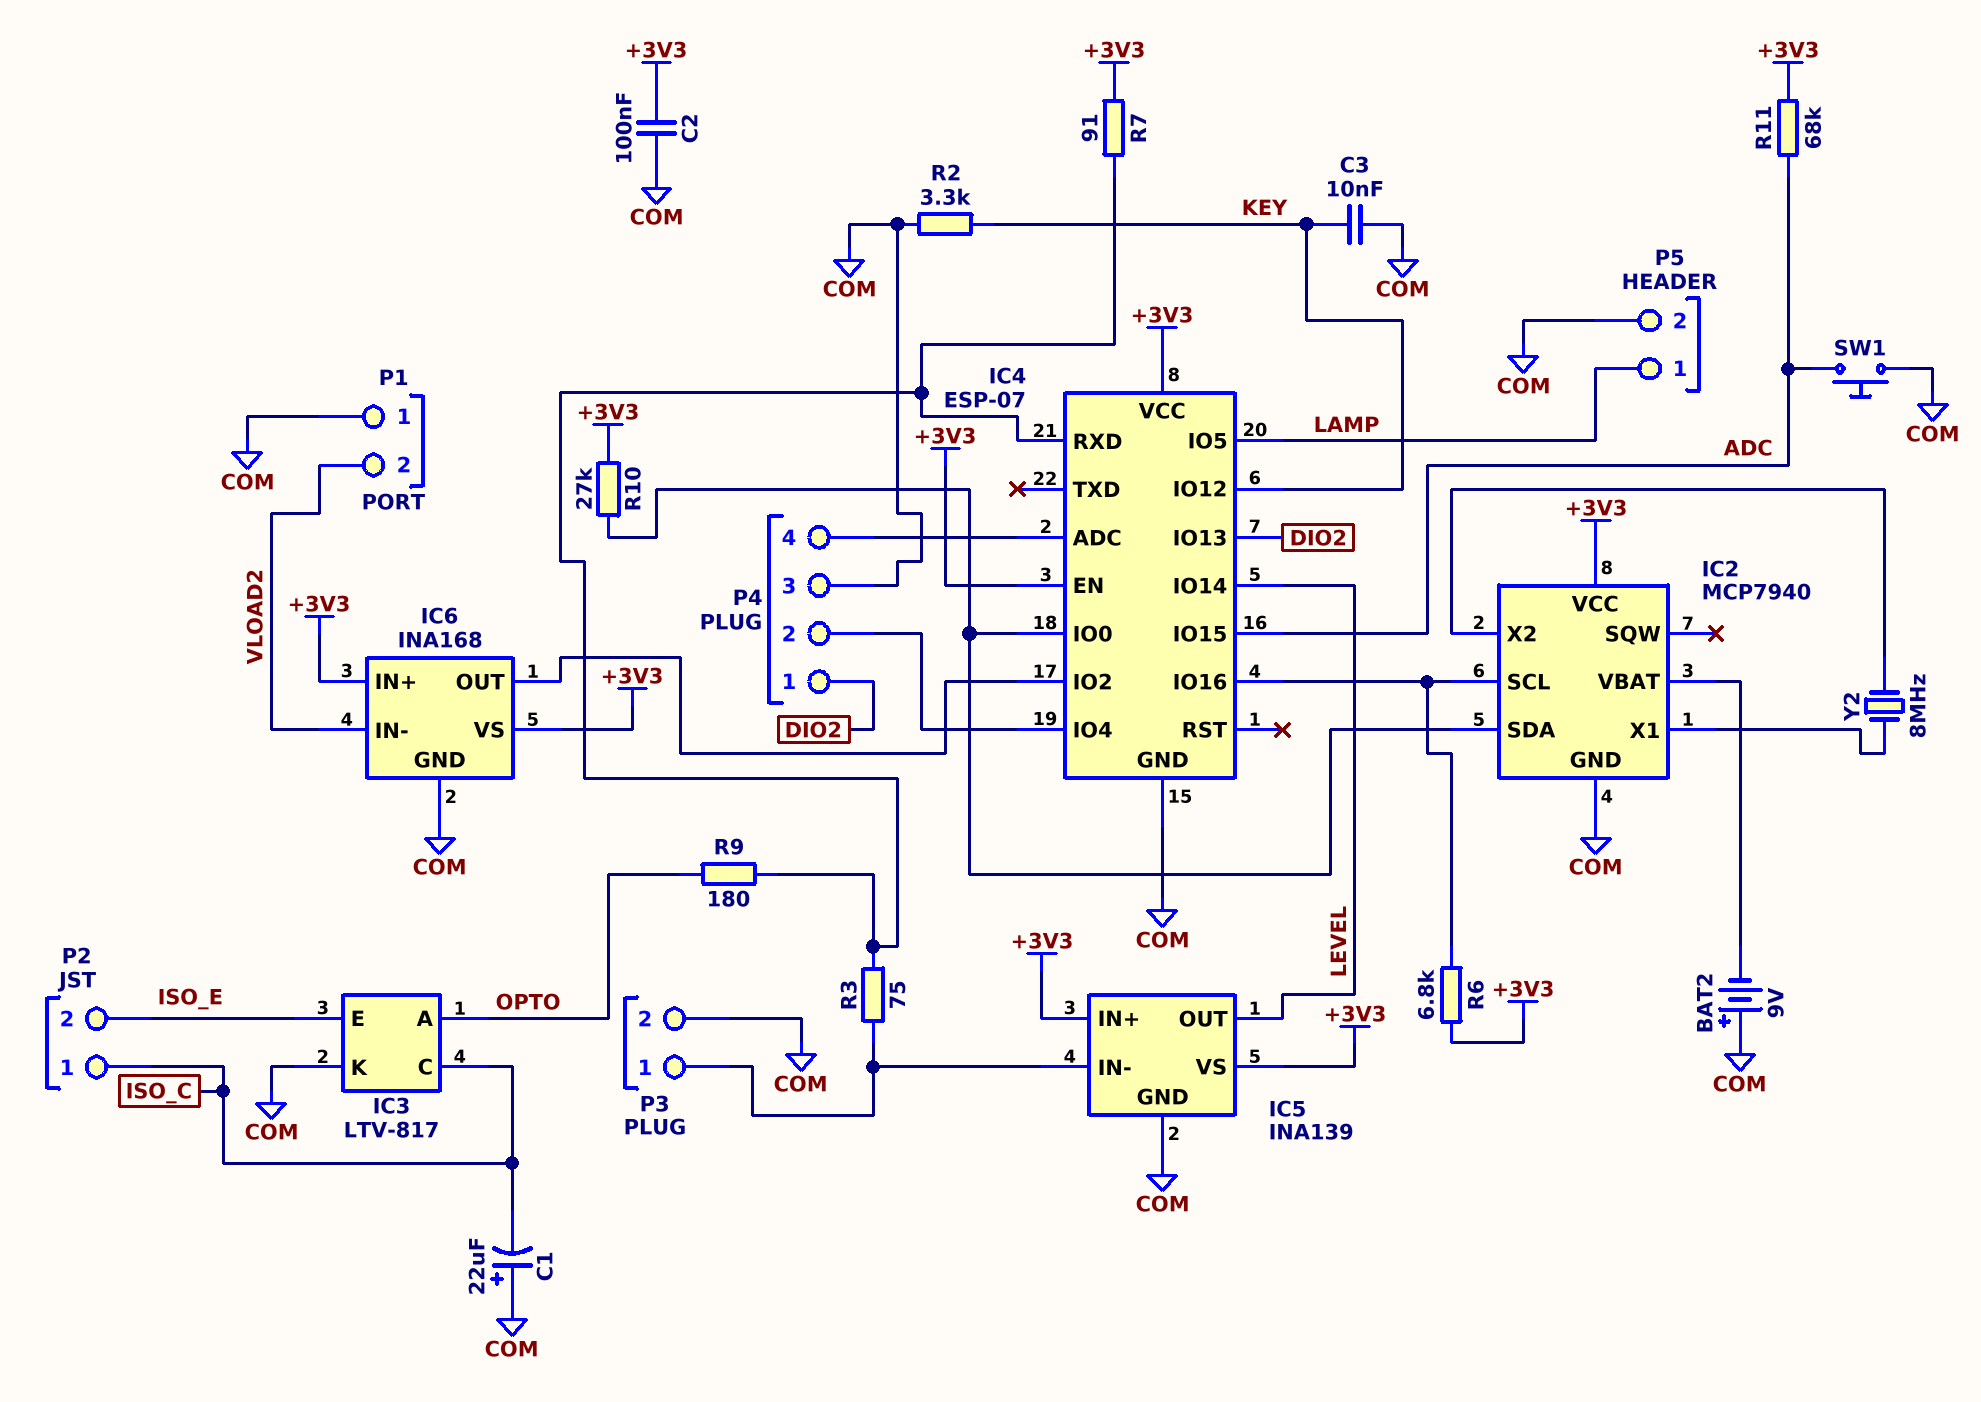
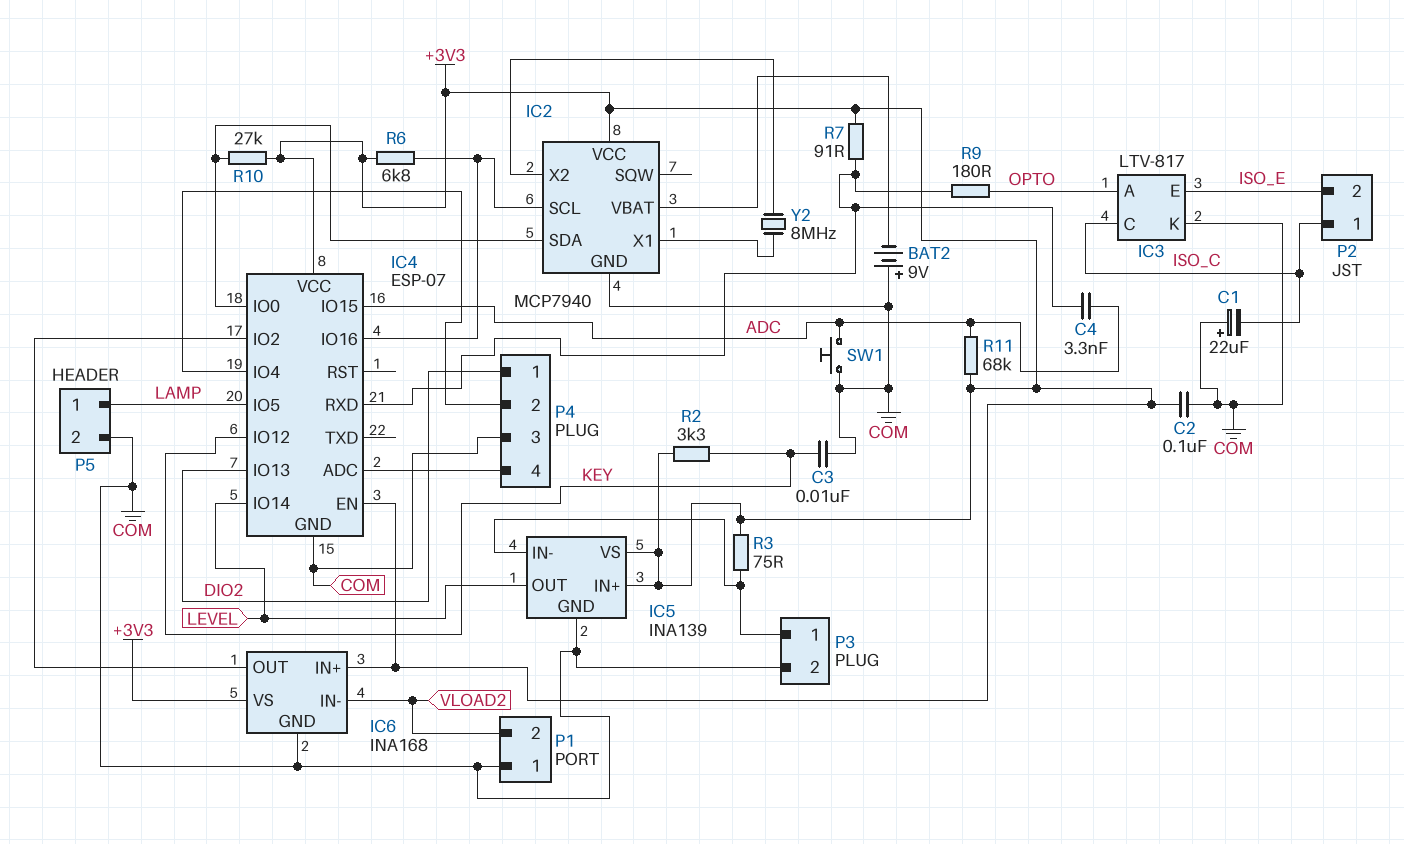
C4: none -> 3.3nF (ADC, IC4/RXD)
R2: 3.3k (COM, KEY) -> 3.3k (+3V3, KEY)
R3: 75 (IC4/RXD, IC5/IN-) -> 75 (+3V3, IC5/IN-)

